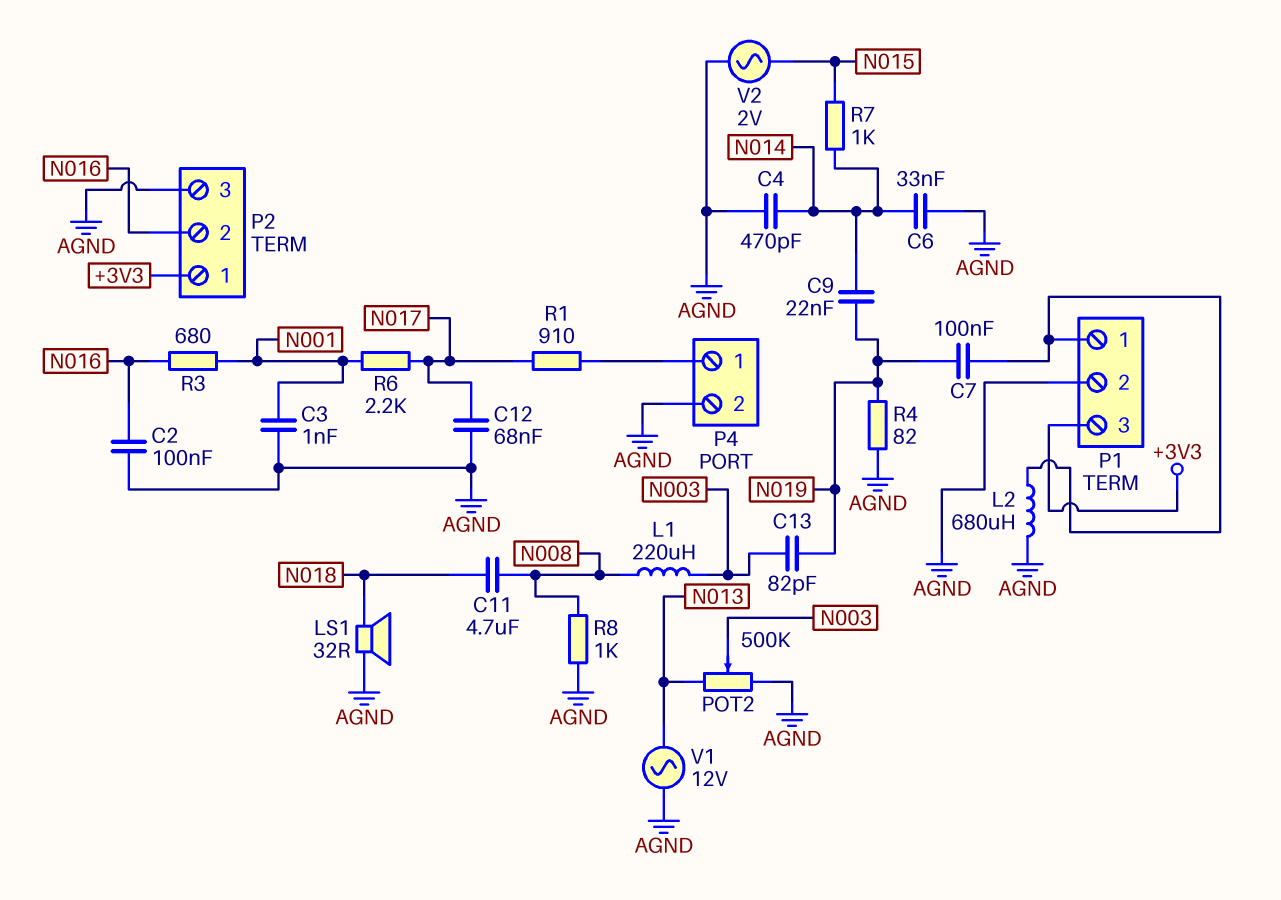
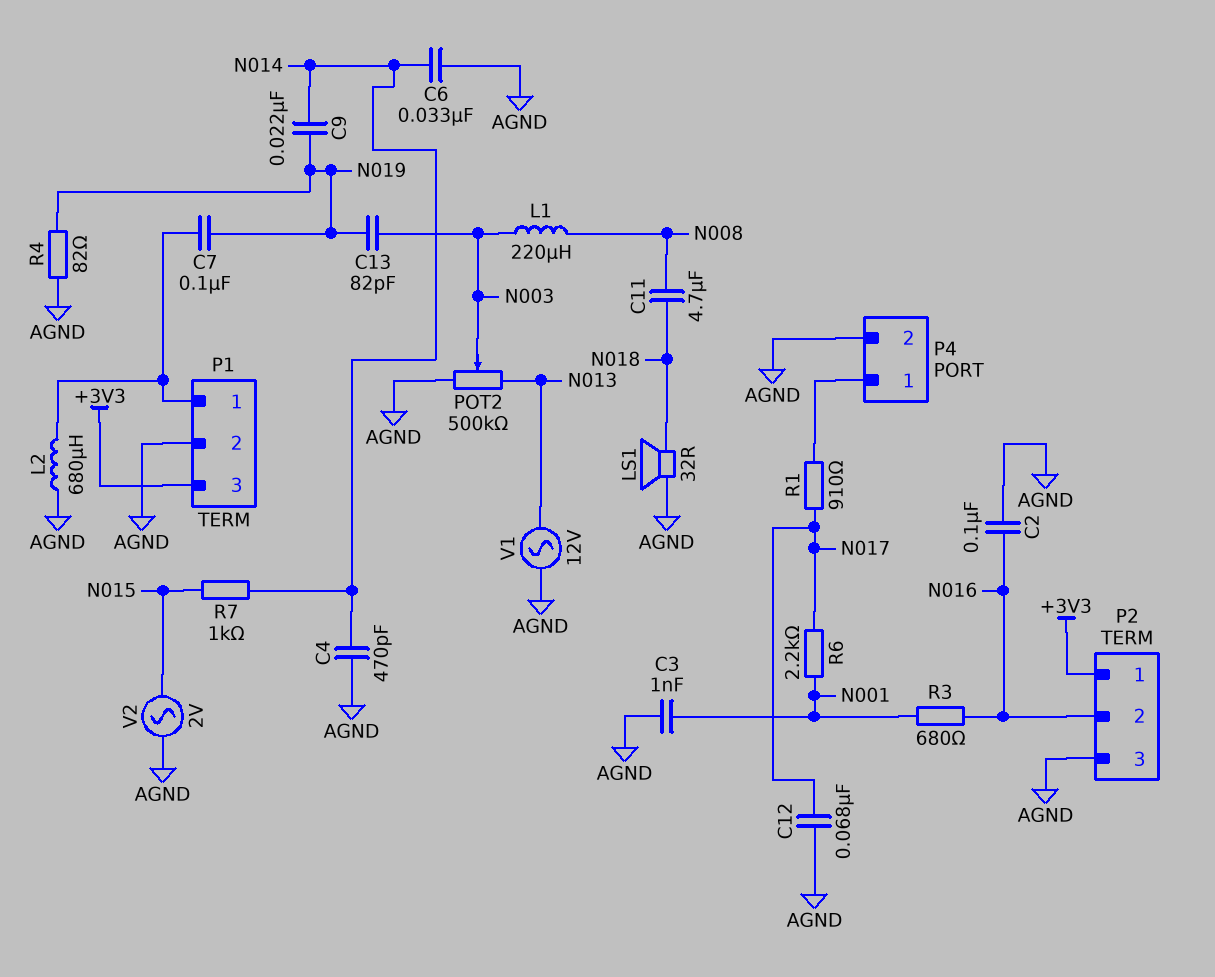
R8: 1k (AGND, N008) -> none

